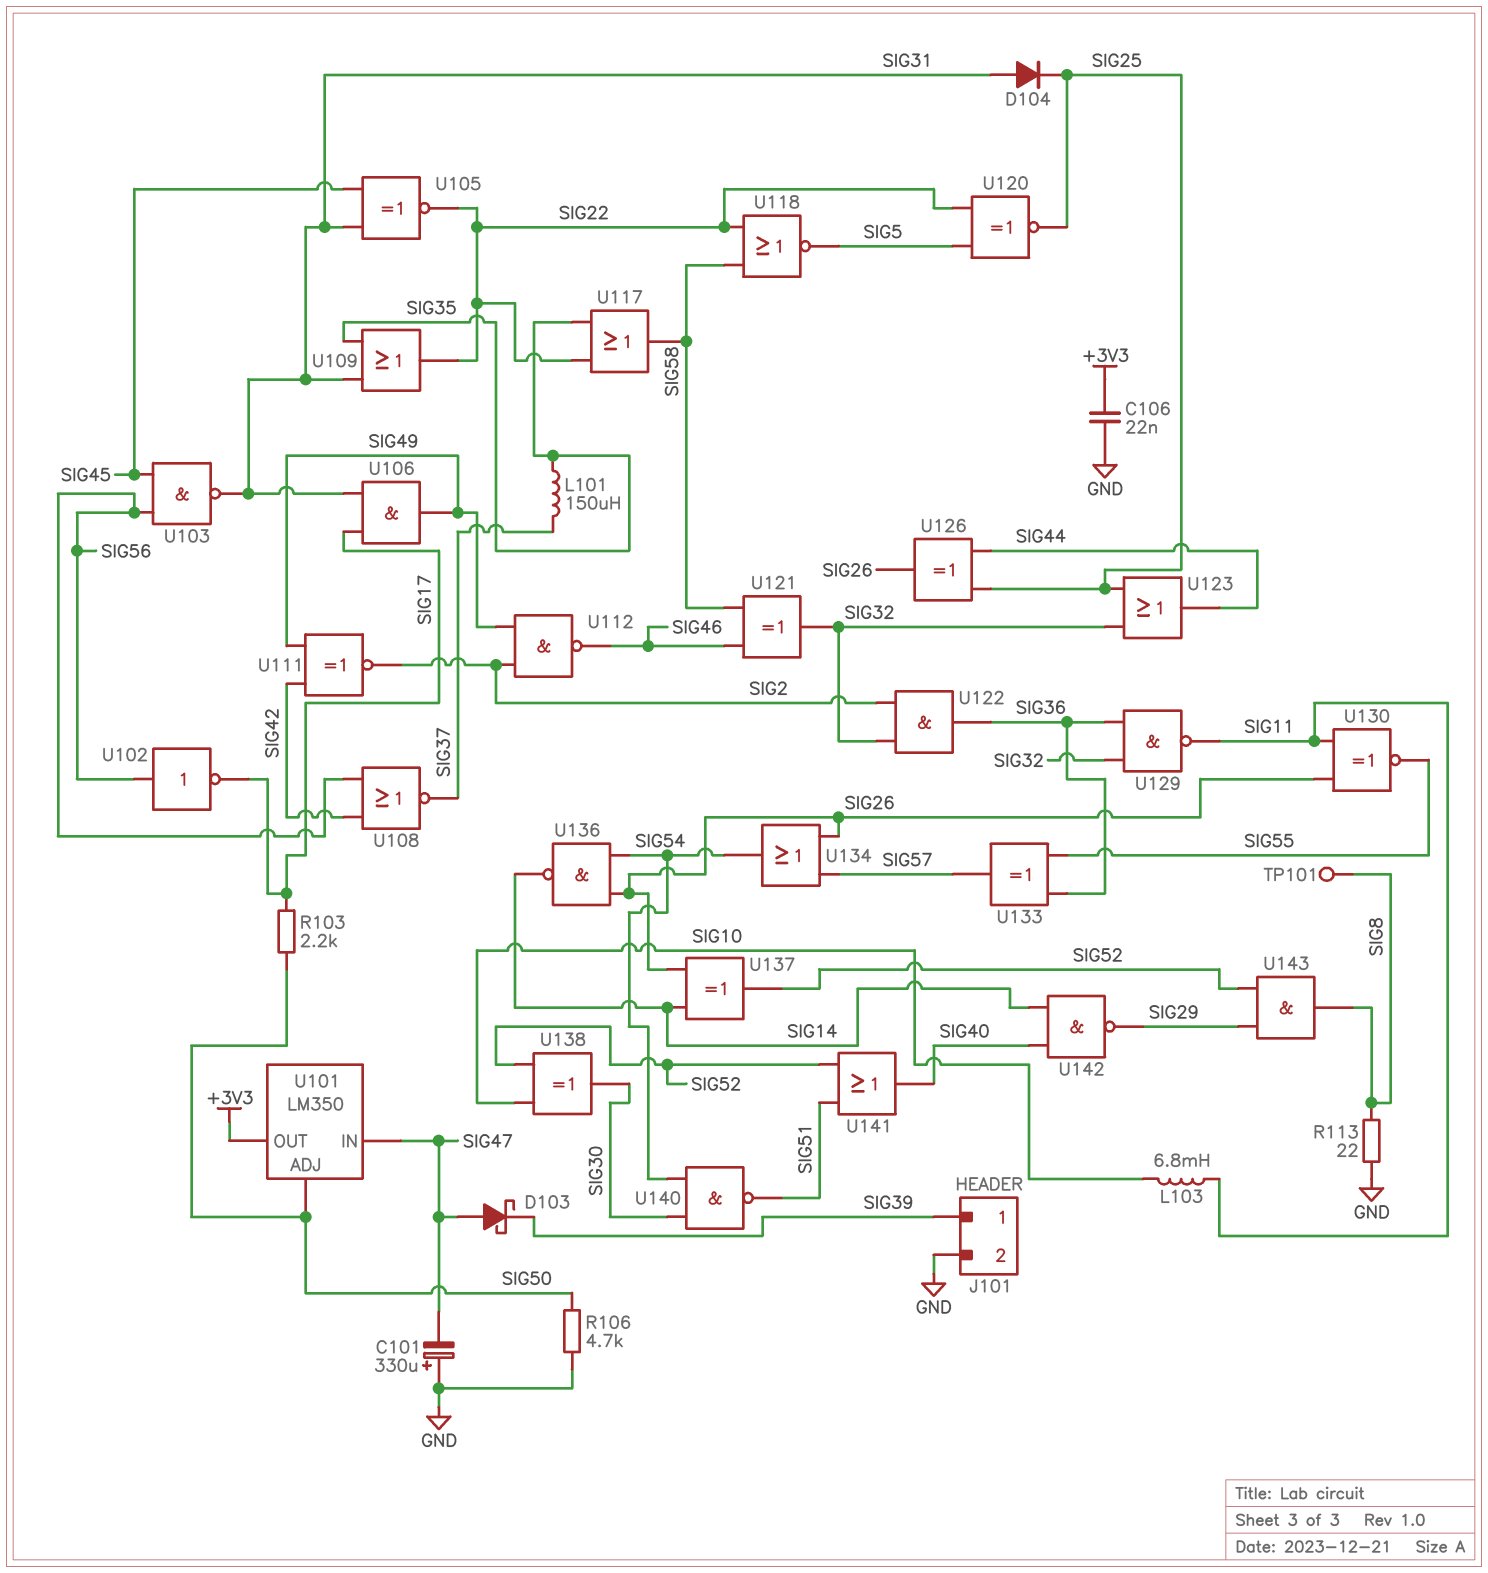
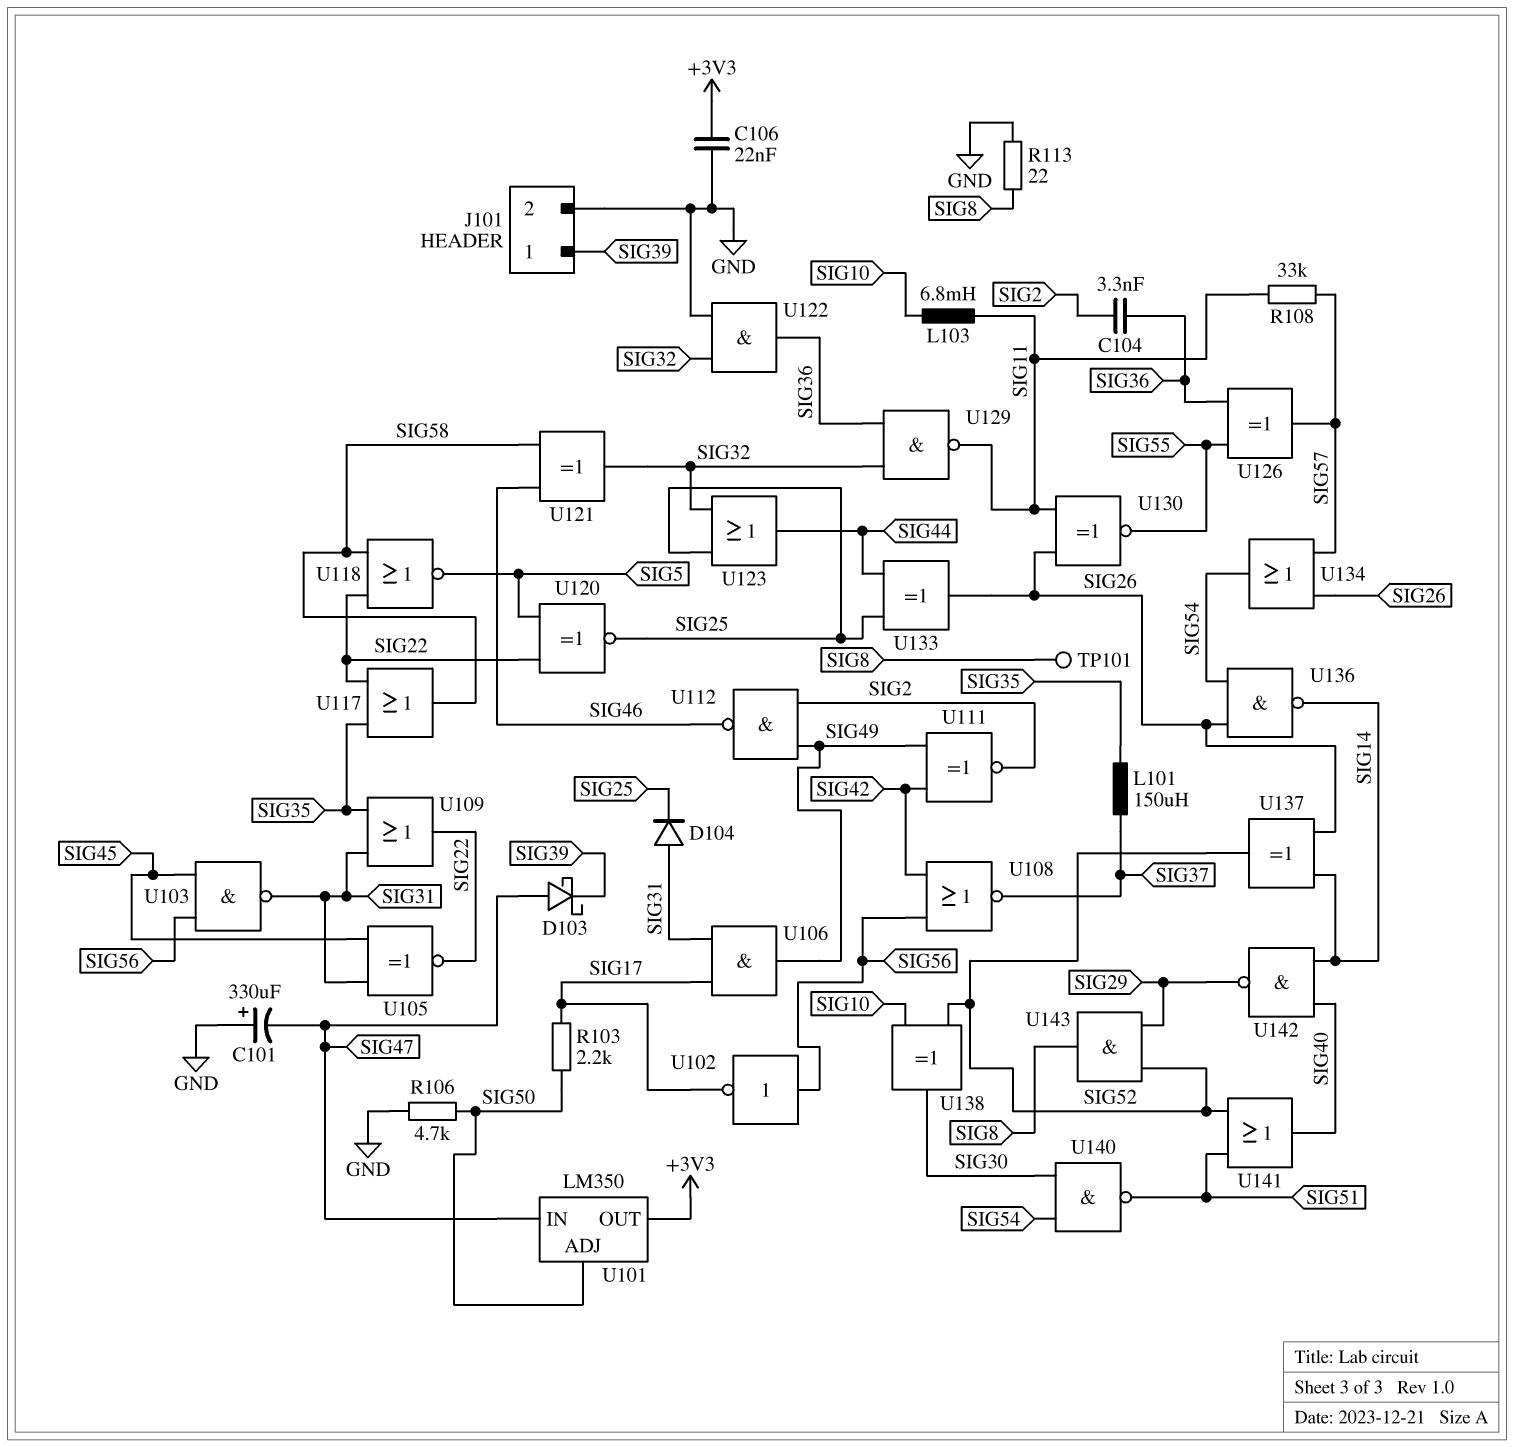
C104: none -> 3.3nF (SIG2, SIG36)
R108: none -> 33k (SIG11, SIG57)
U122: AND (in SIG2, in SIG32, out SIG36) -> AND (in GND, in SIG32, out SIG36)
U126: XOR (in SIG25, in SIG44, out SIG26) -> XOR (in SIG36, in SIG55, out SIG57)
U133: XOR (in SIG36, in SIG55, out SIG57) -> XOR (in SIG25, in SIG44, out SIG26)

